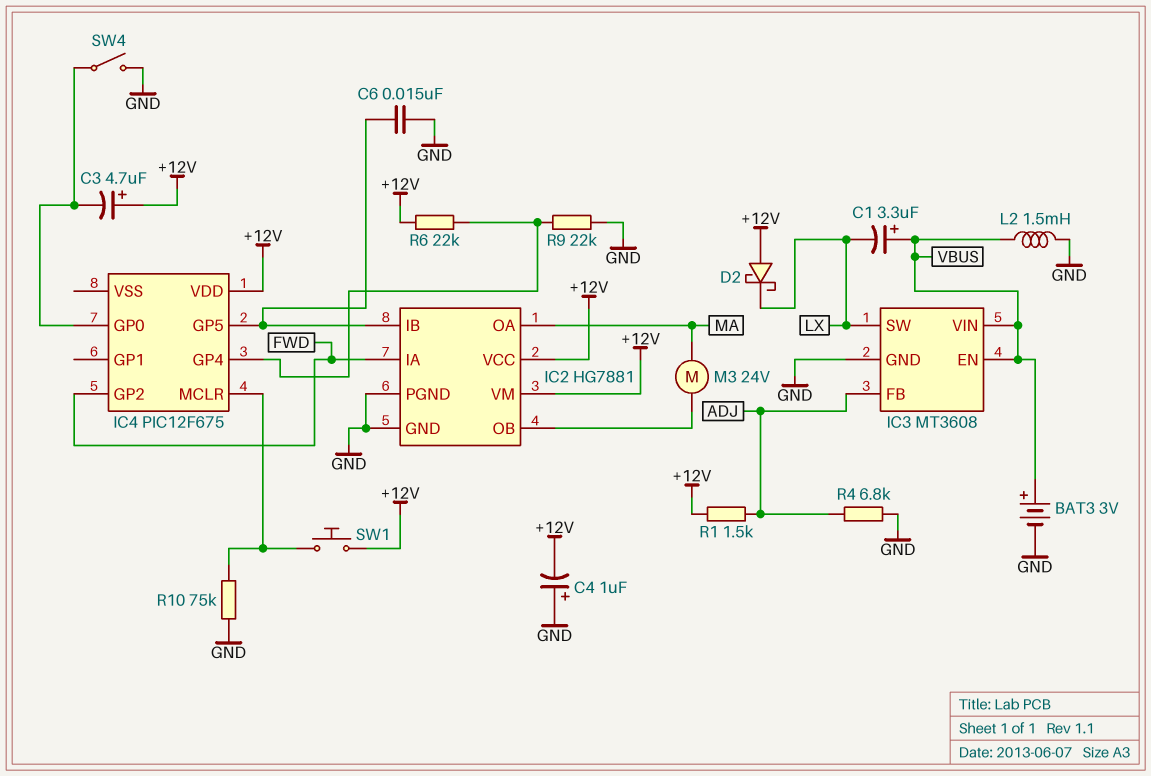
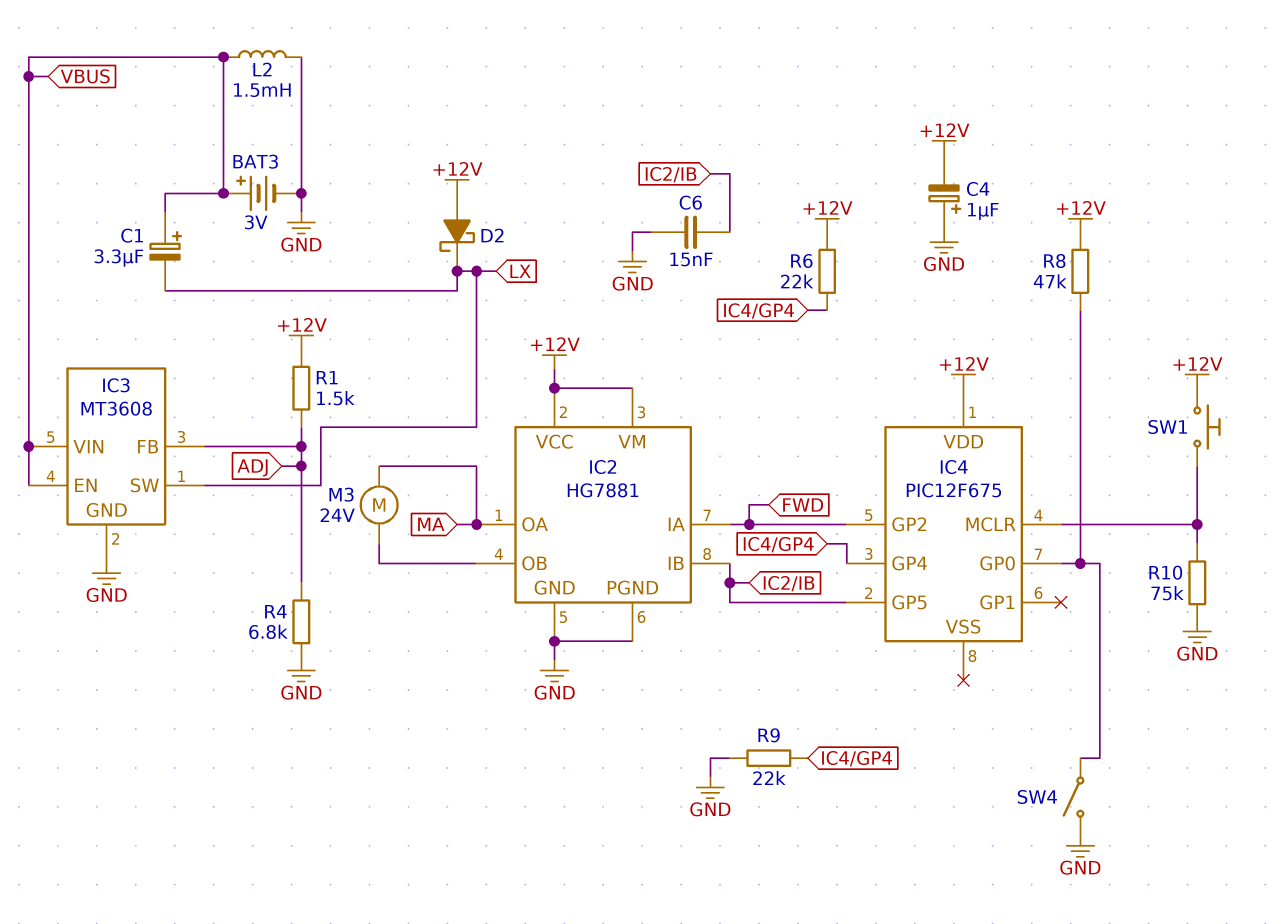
C3: 4.7uF (plus +12V, minus IC4/GP0) -> none
R8: none -> 47k (+12V, IC4/GP0)

